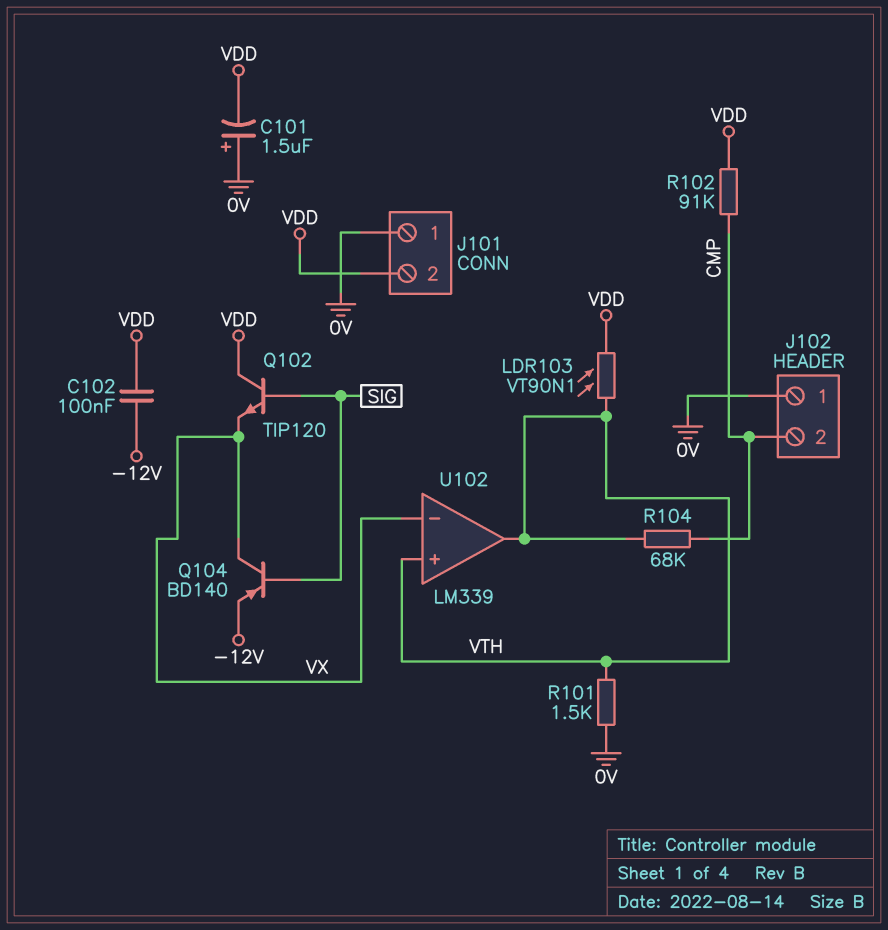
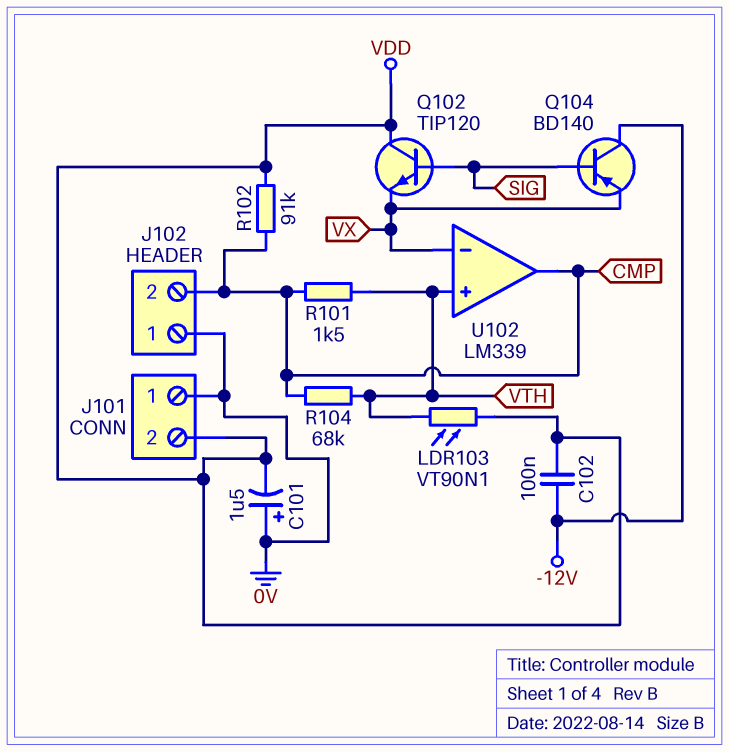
Q104: PNP BD140 (B SIG, C VX, E -12V) -> PNP BD140 (B SIG, C -12V, E VX)
R101: 1.5k (0V, VTH) -> 1.5k (CMP, VTH)
U102 pin out: VTH -> CMP

